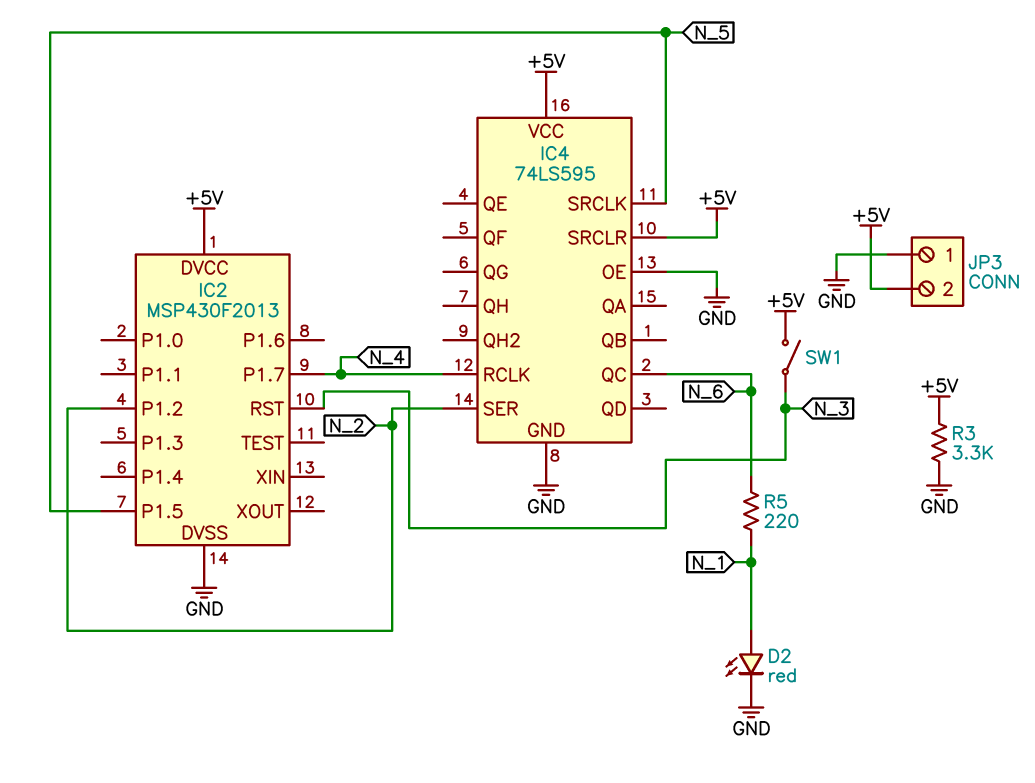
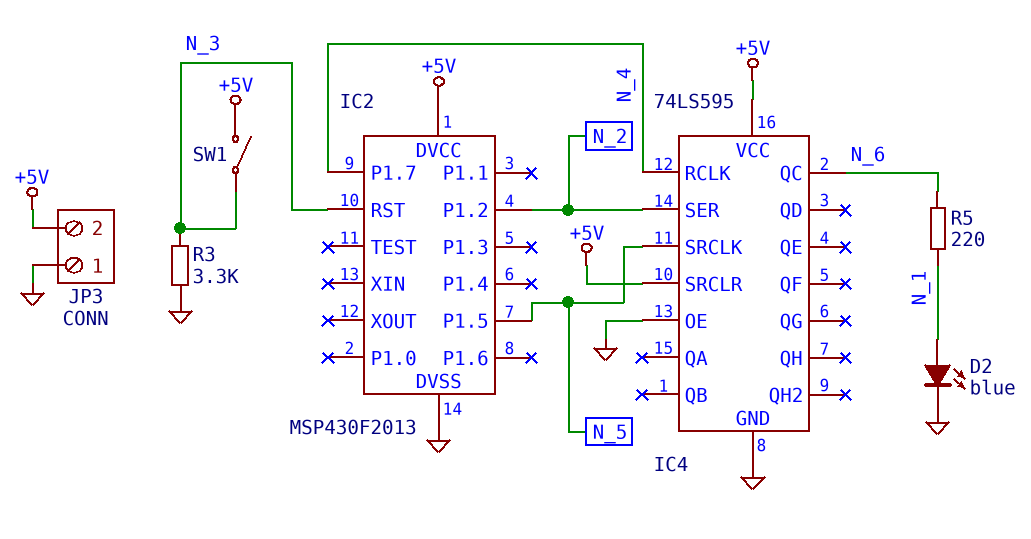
D2: LED red (A N_1, K GND) -> LED blue (A N_1, K GND)
R3: 3.3k (+5V, GND) -> 3.3k (GND, N_3)

